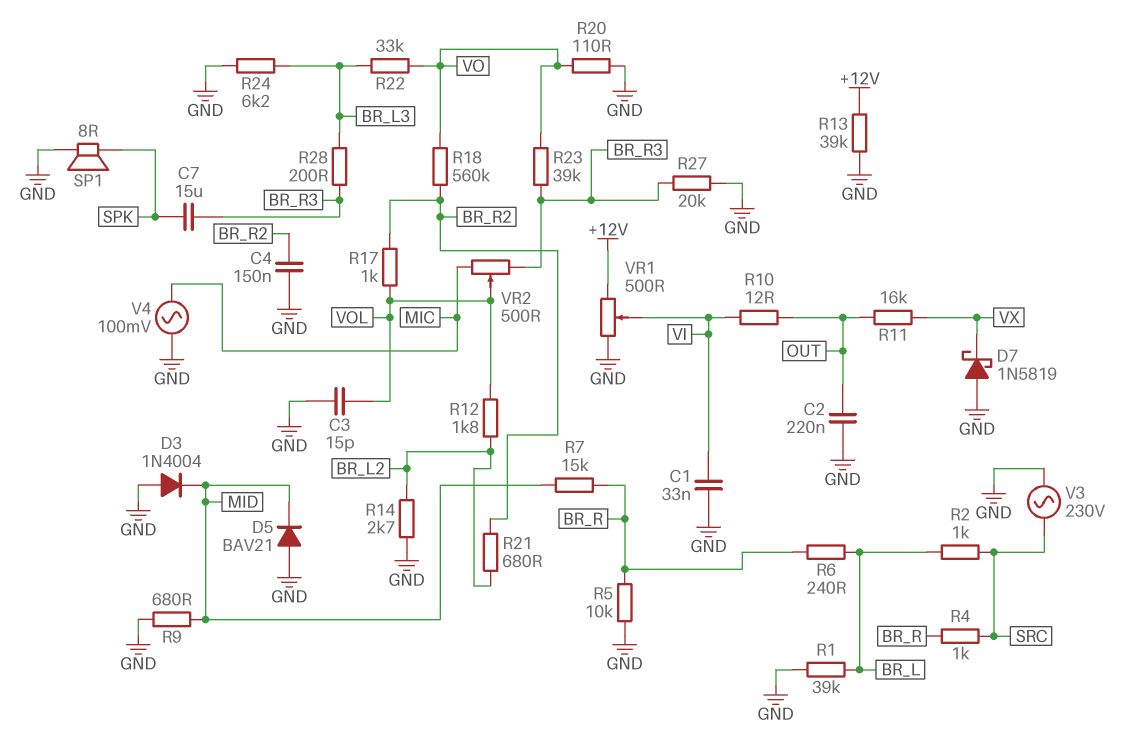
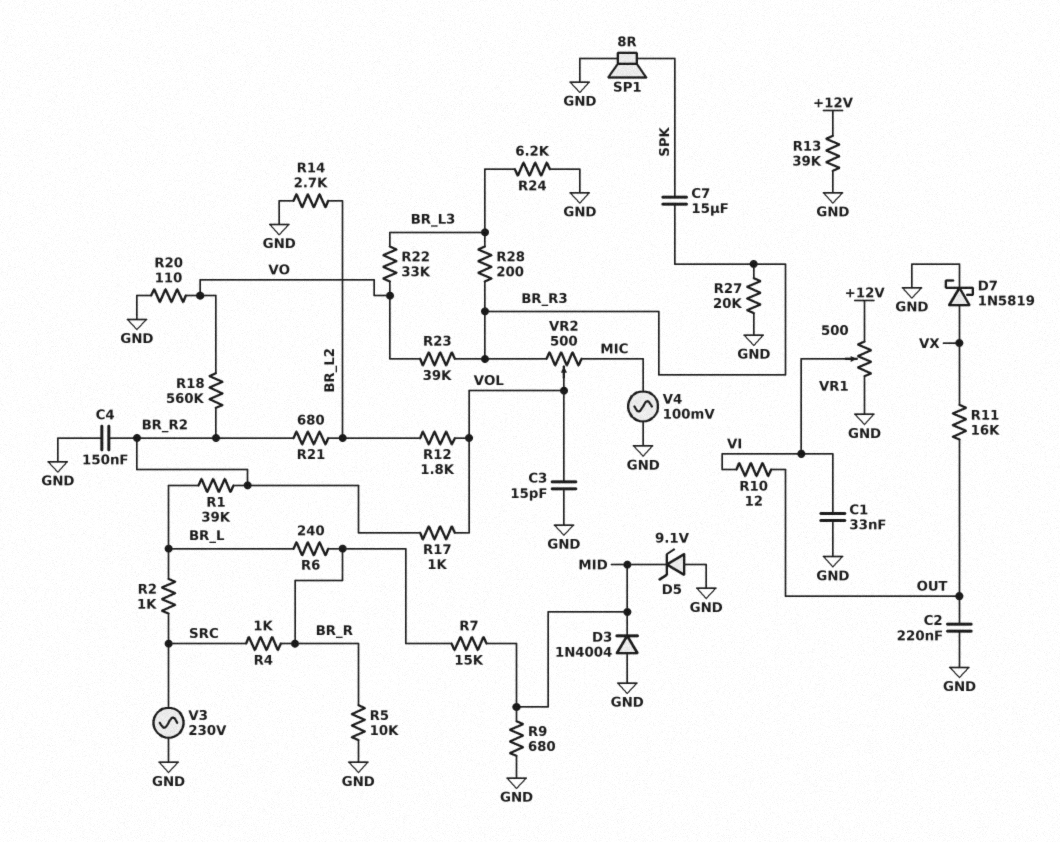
D5: diode BAV21 (A GND, K MID) -> zener 9.1V (A GND, K MID)
D7: schottky 1N5819 (A GND, K VX) -> schottky 1N5819 (A VX, K GND)
R1: 39k (BR_L, GND) -> 39k (BR_L, BR_R2)

